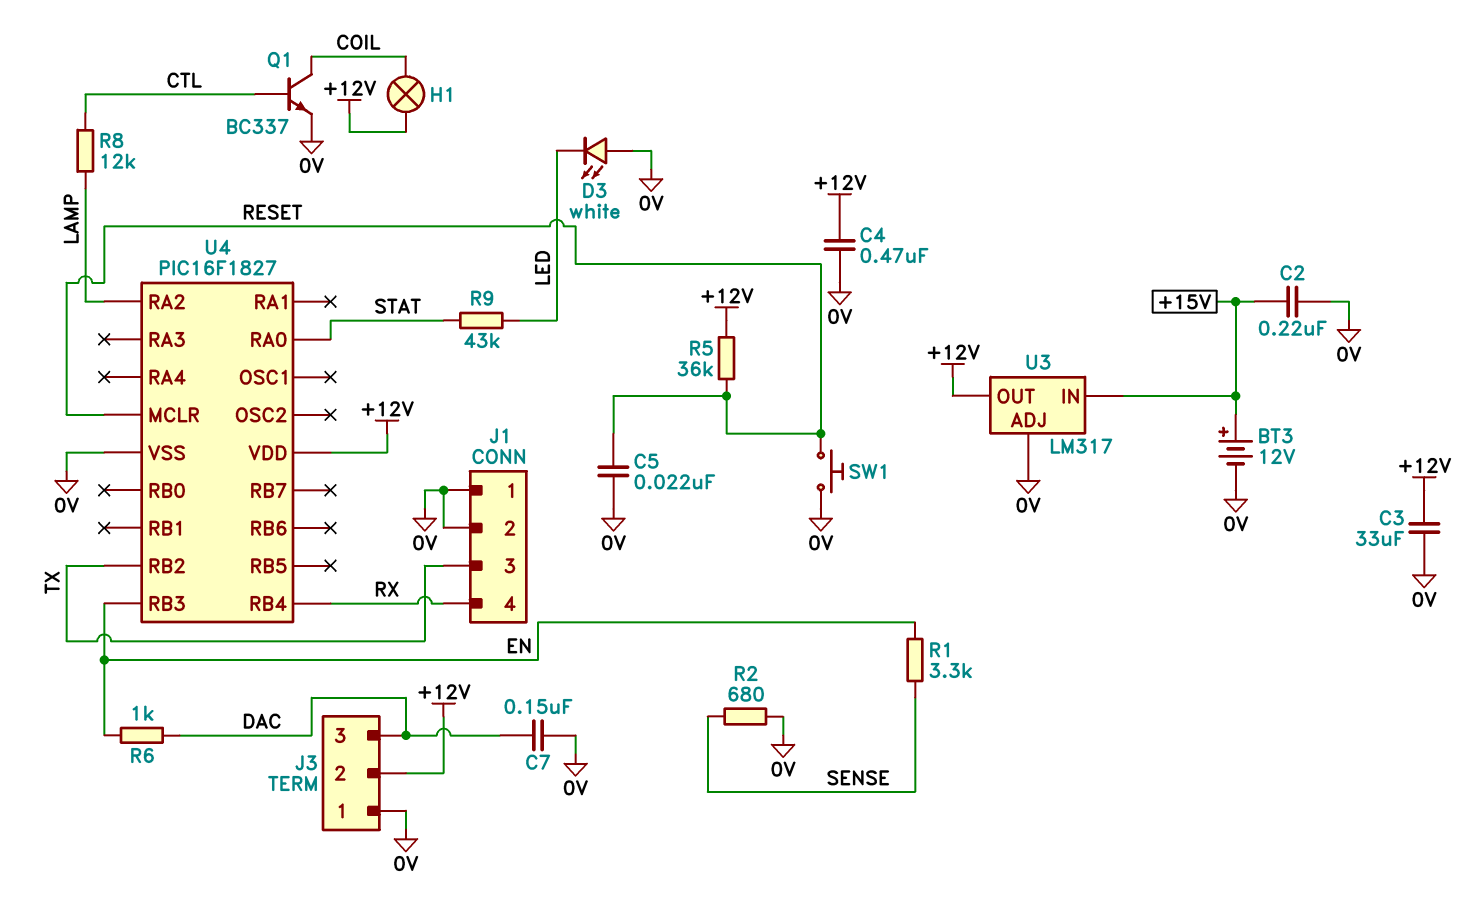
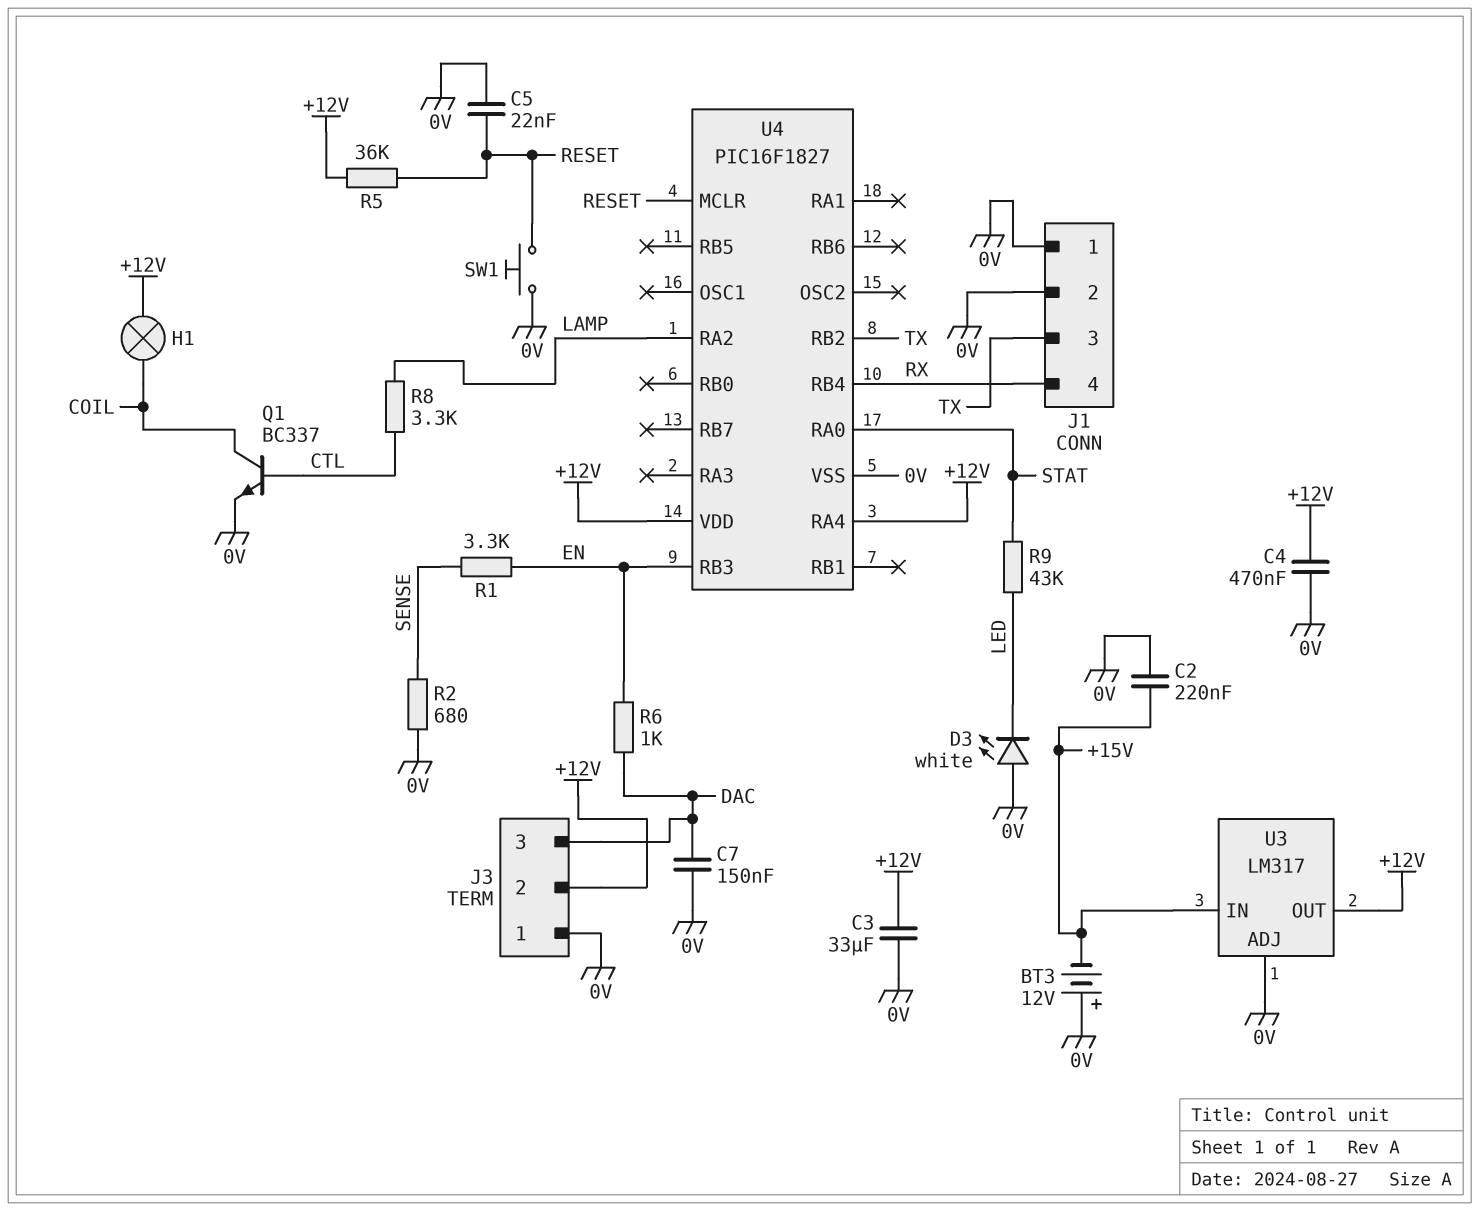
BT3: 12V (plus +15V, minus 0V) -> 12V (plus 0V, minus +15V)
R8: 12k (CTL, LAMP) -> 3.3k (CTL, LAMP)
U4 pin RA4: none -> +12V

